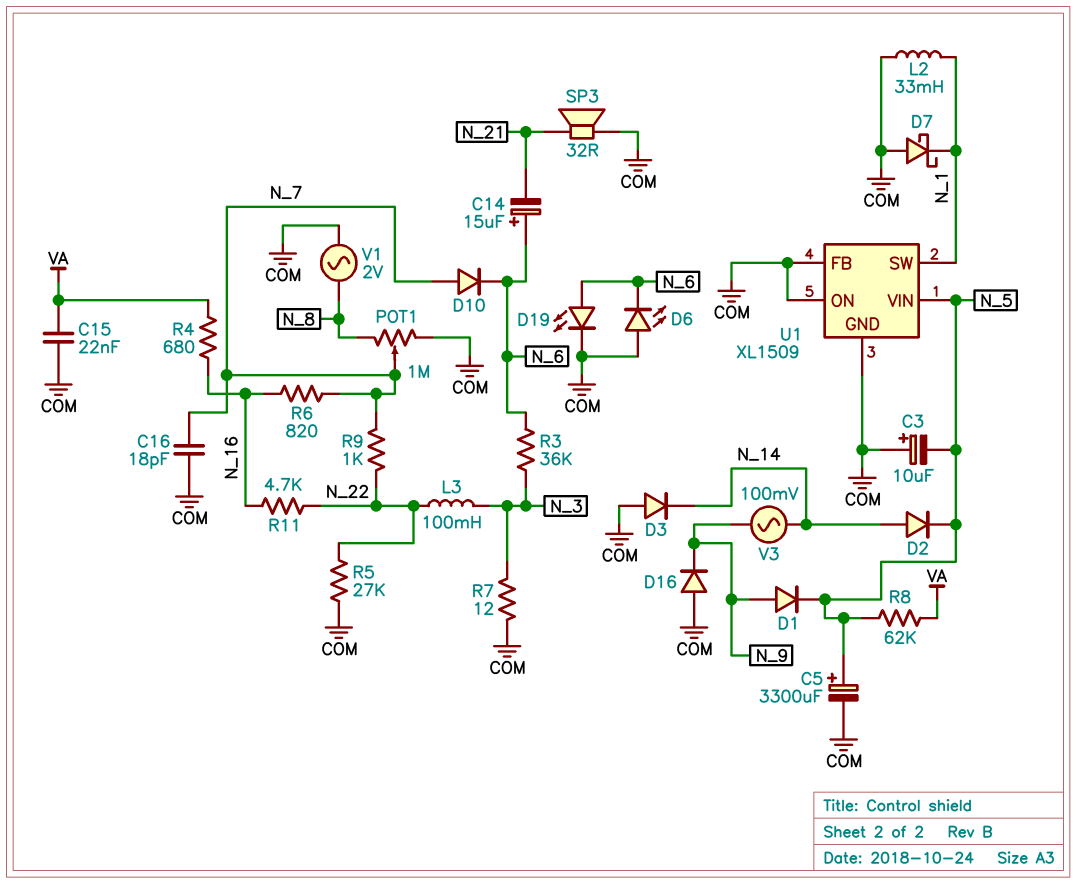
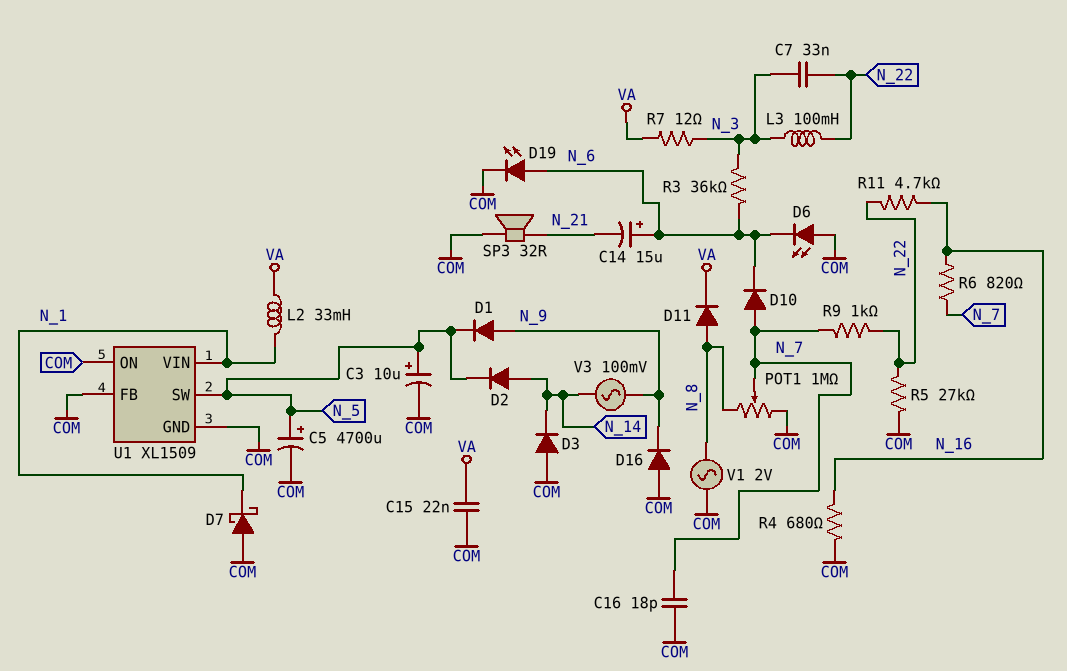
C3: 10uF (plus COM, minus N_5) -> 10uF (plus N_5, minus COM)
C5: 3300uF (plus N_5, minus COM) -> 4700uF (plus N_5, minus COM)
C7: none -> 33nF (N_3, N_22)
D11: none -> diode (A N_8, K VA)
L2: 33mH (COM, N_1) -> 33mH (N_1, VA)
R4: 680 (N_16, VA) -> 680 (COM, N_16)
R7: 12 (COM, N_3) -> 12 (N_3, VA)
R8: 62k (N_5, VA) -> none
U1 pin SW: N_1 -> N_5
U1 pin VIN: N_5 -> N_1

